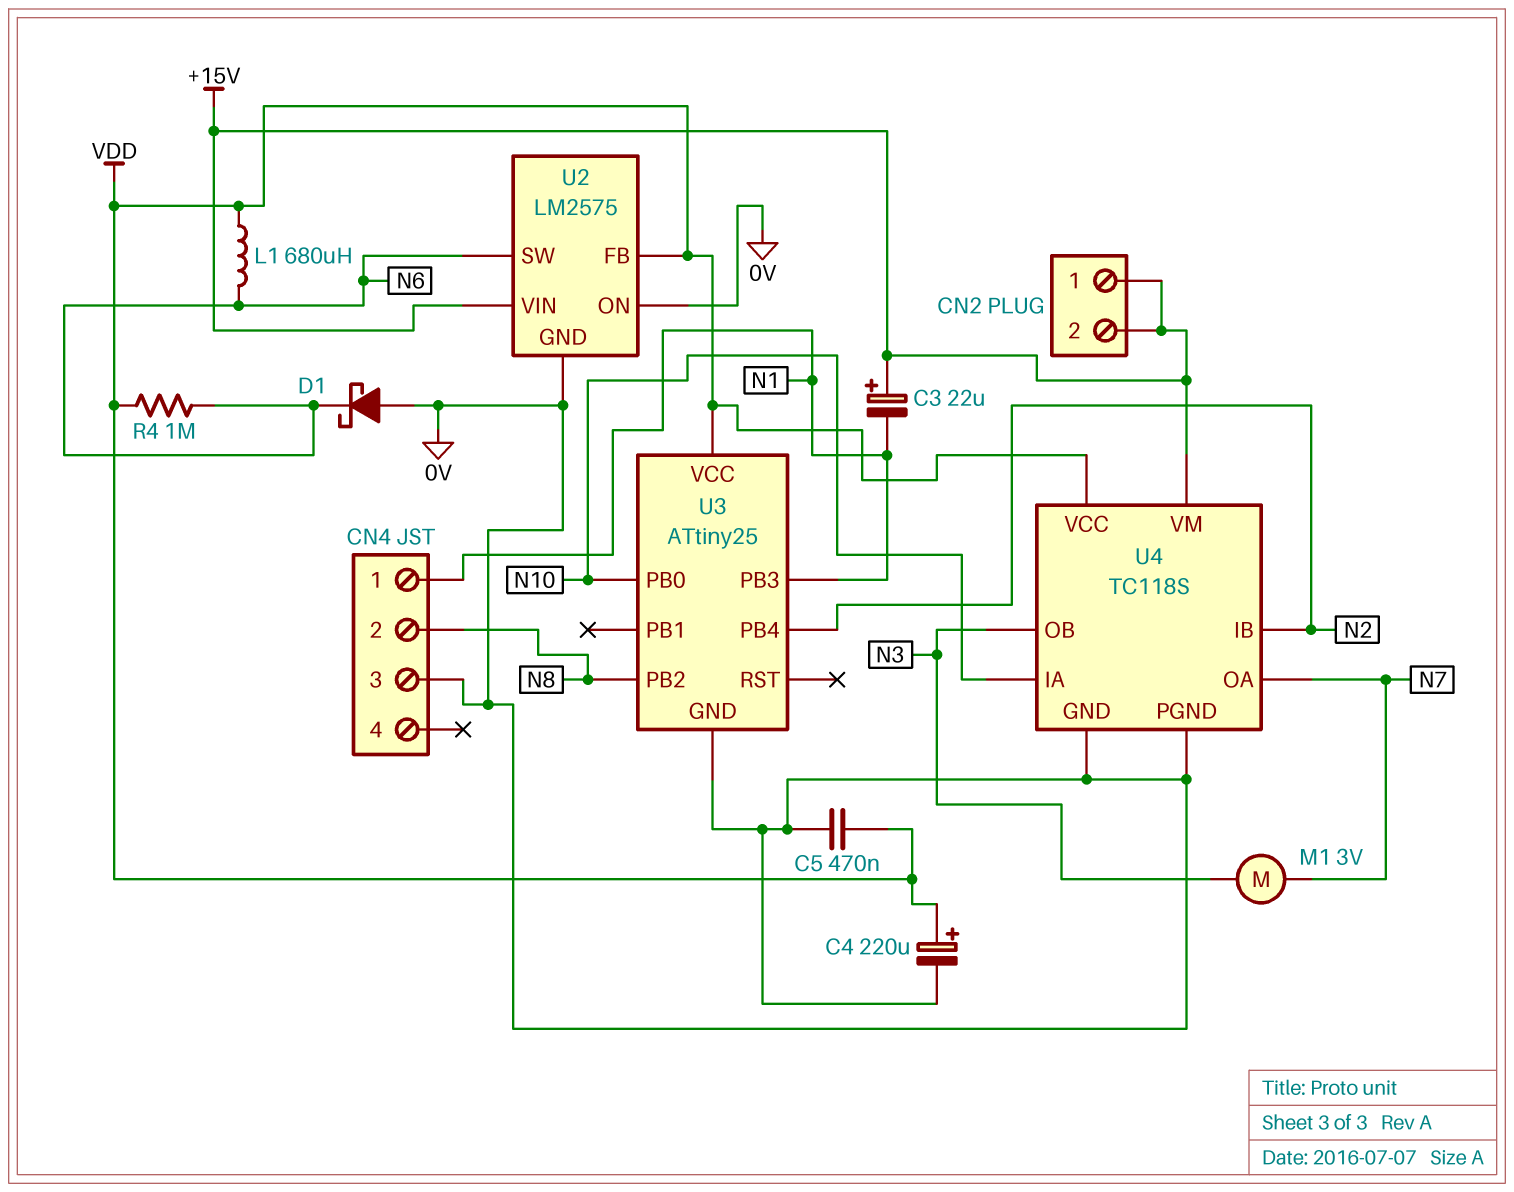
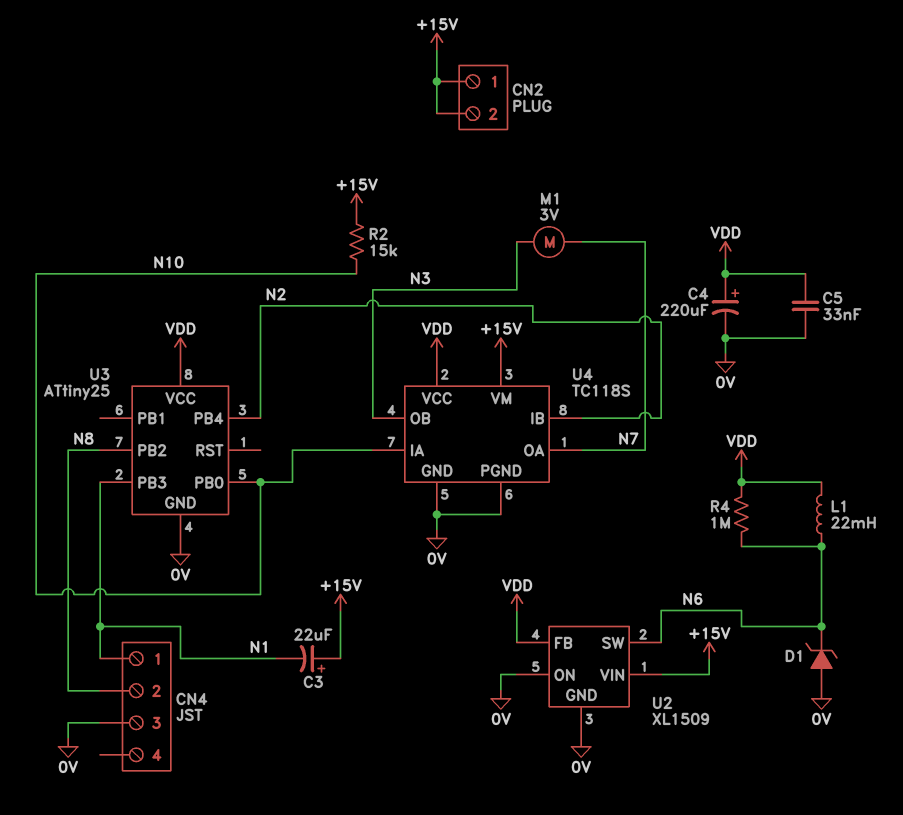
C5: 470nF (0V, VDD) -> 33nF (0V, VDD)
D1: schottky (A 0V, K N6) -> zener (A 0V, K N6)
L1: 680uH (N6, VDD) -> 22mH (N6, VDD)
R2: none -> 15k (+15V, N10)
U2: LM2575 -> XL1509

